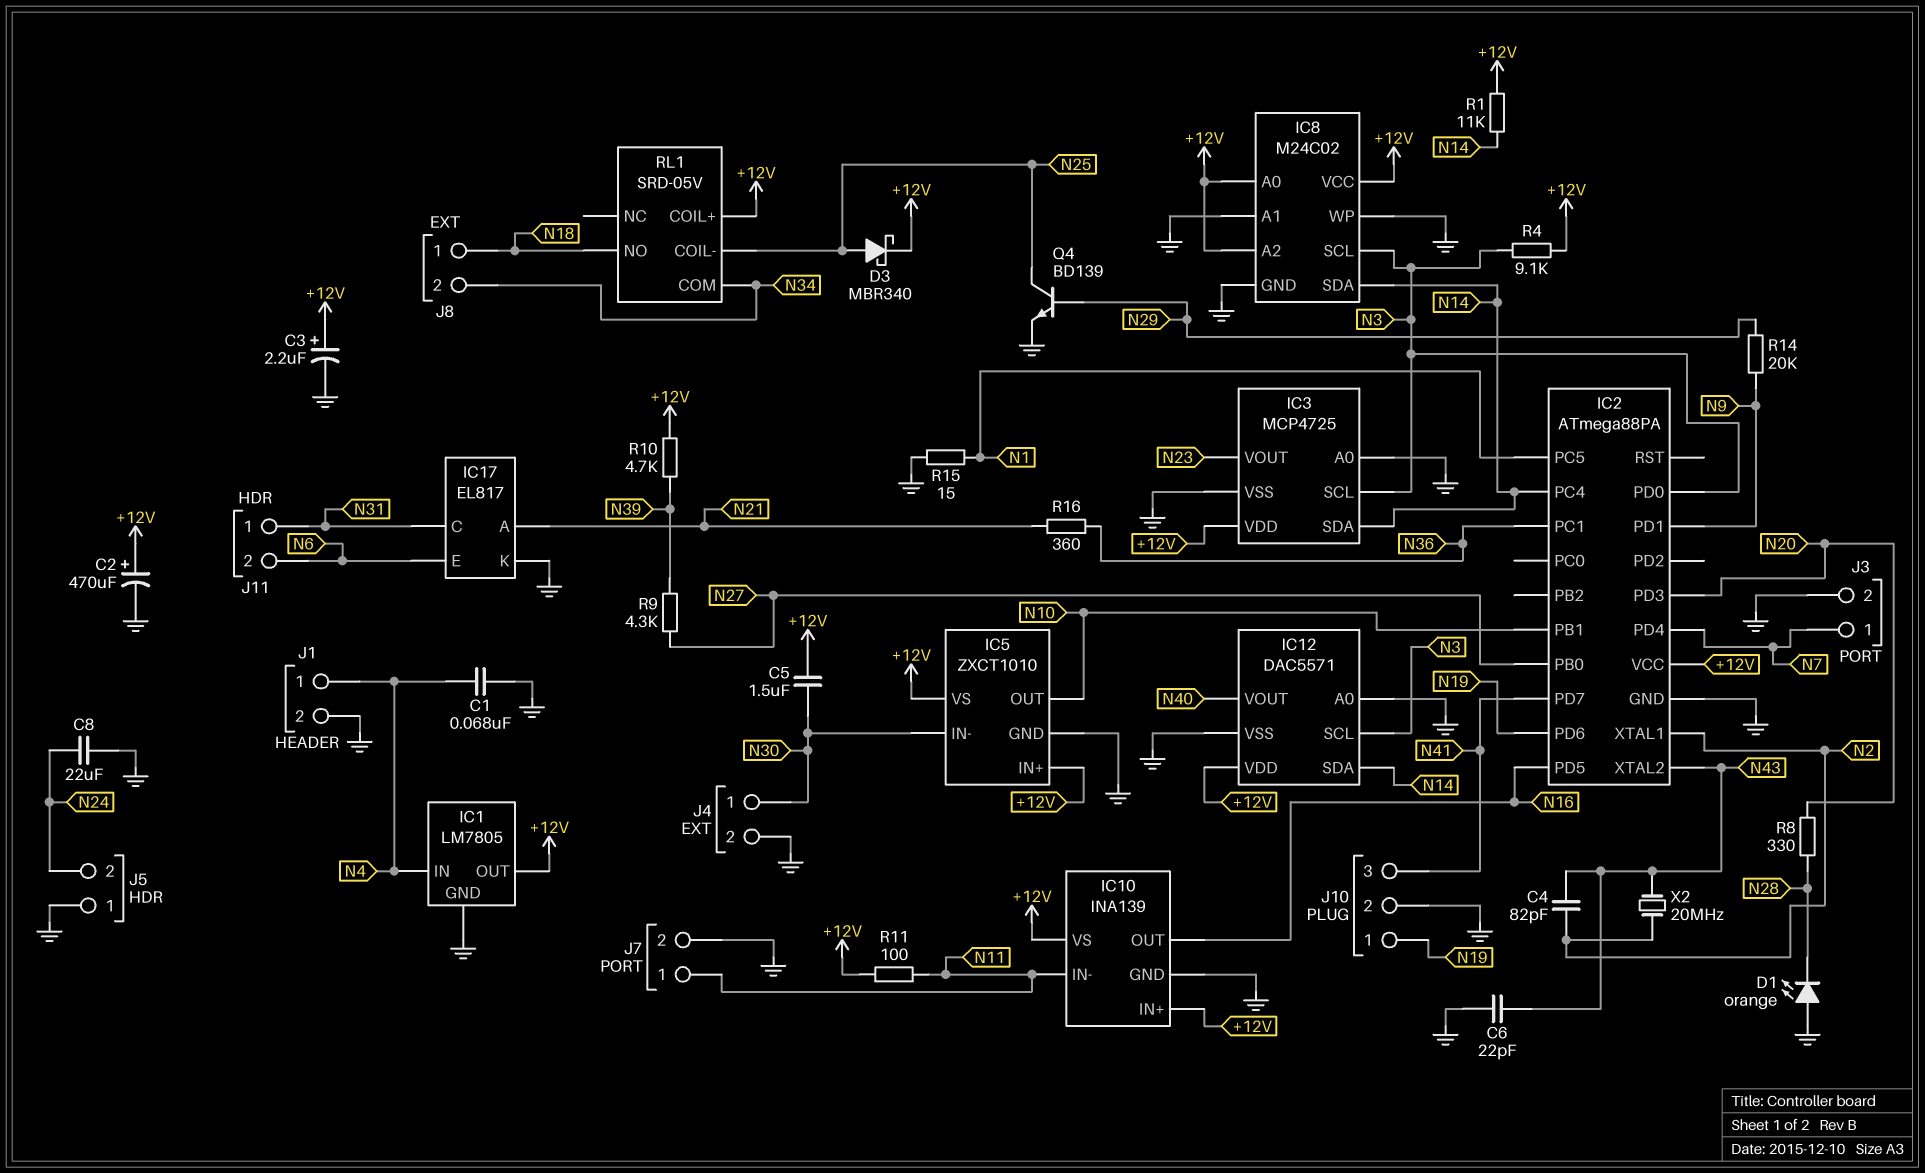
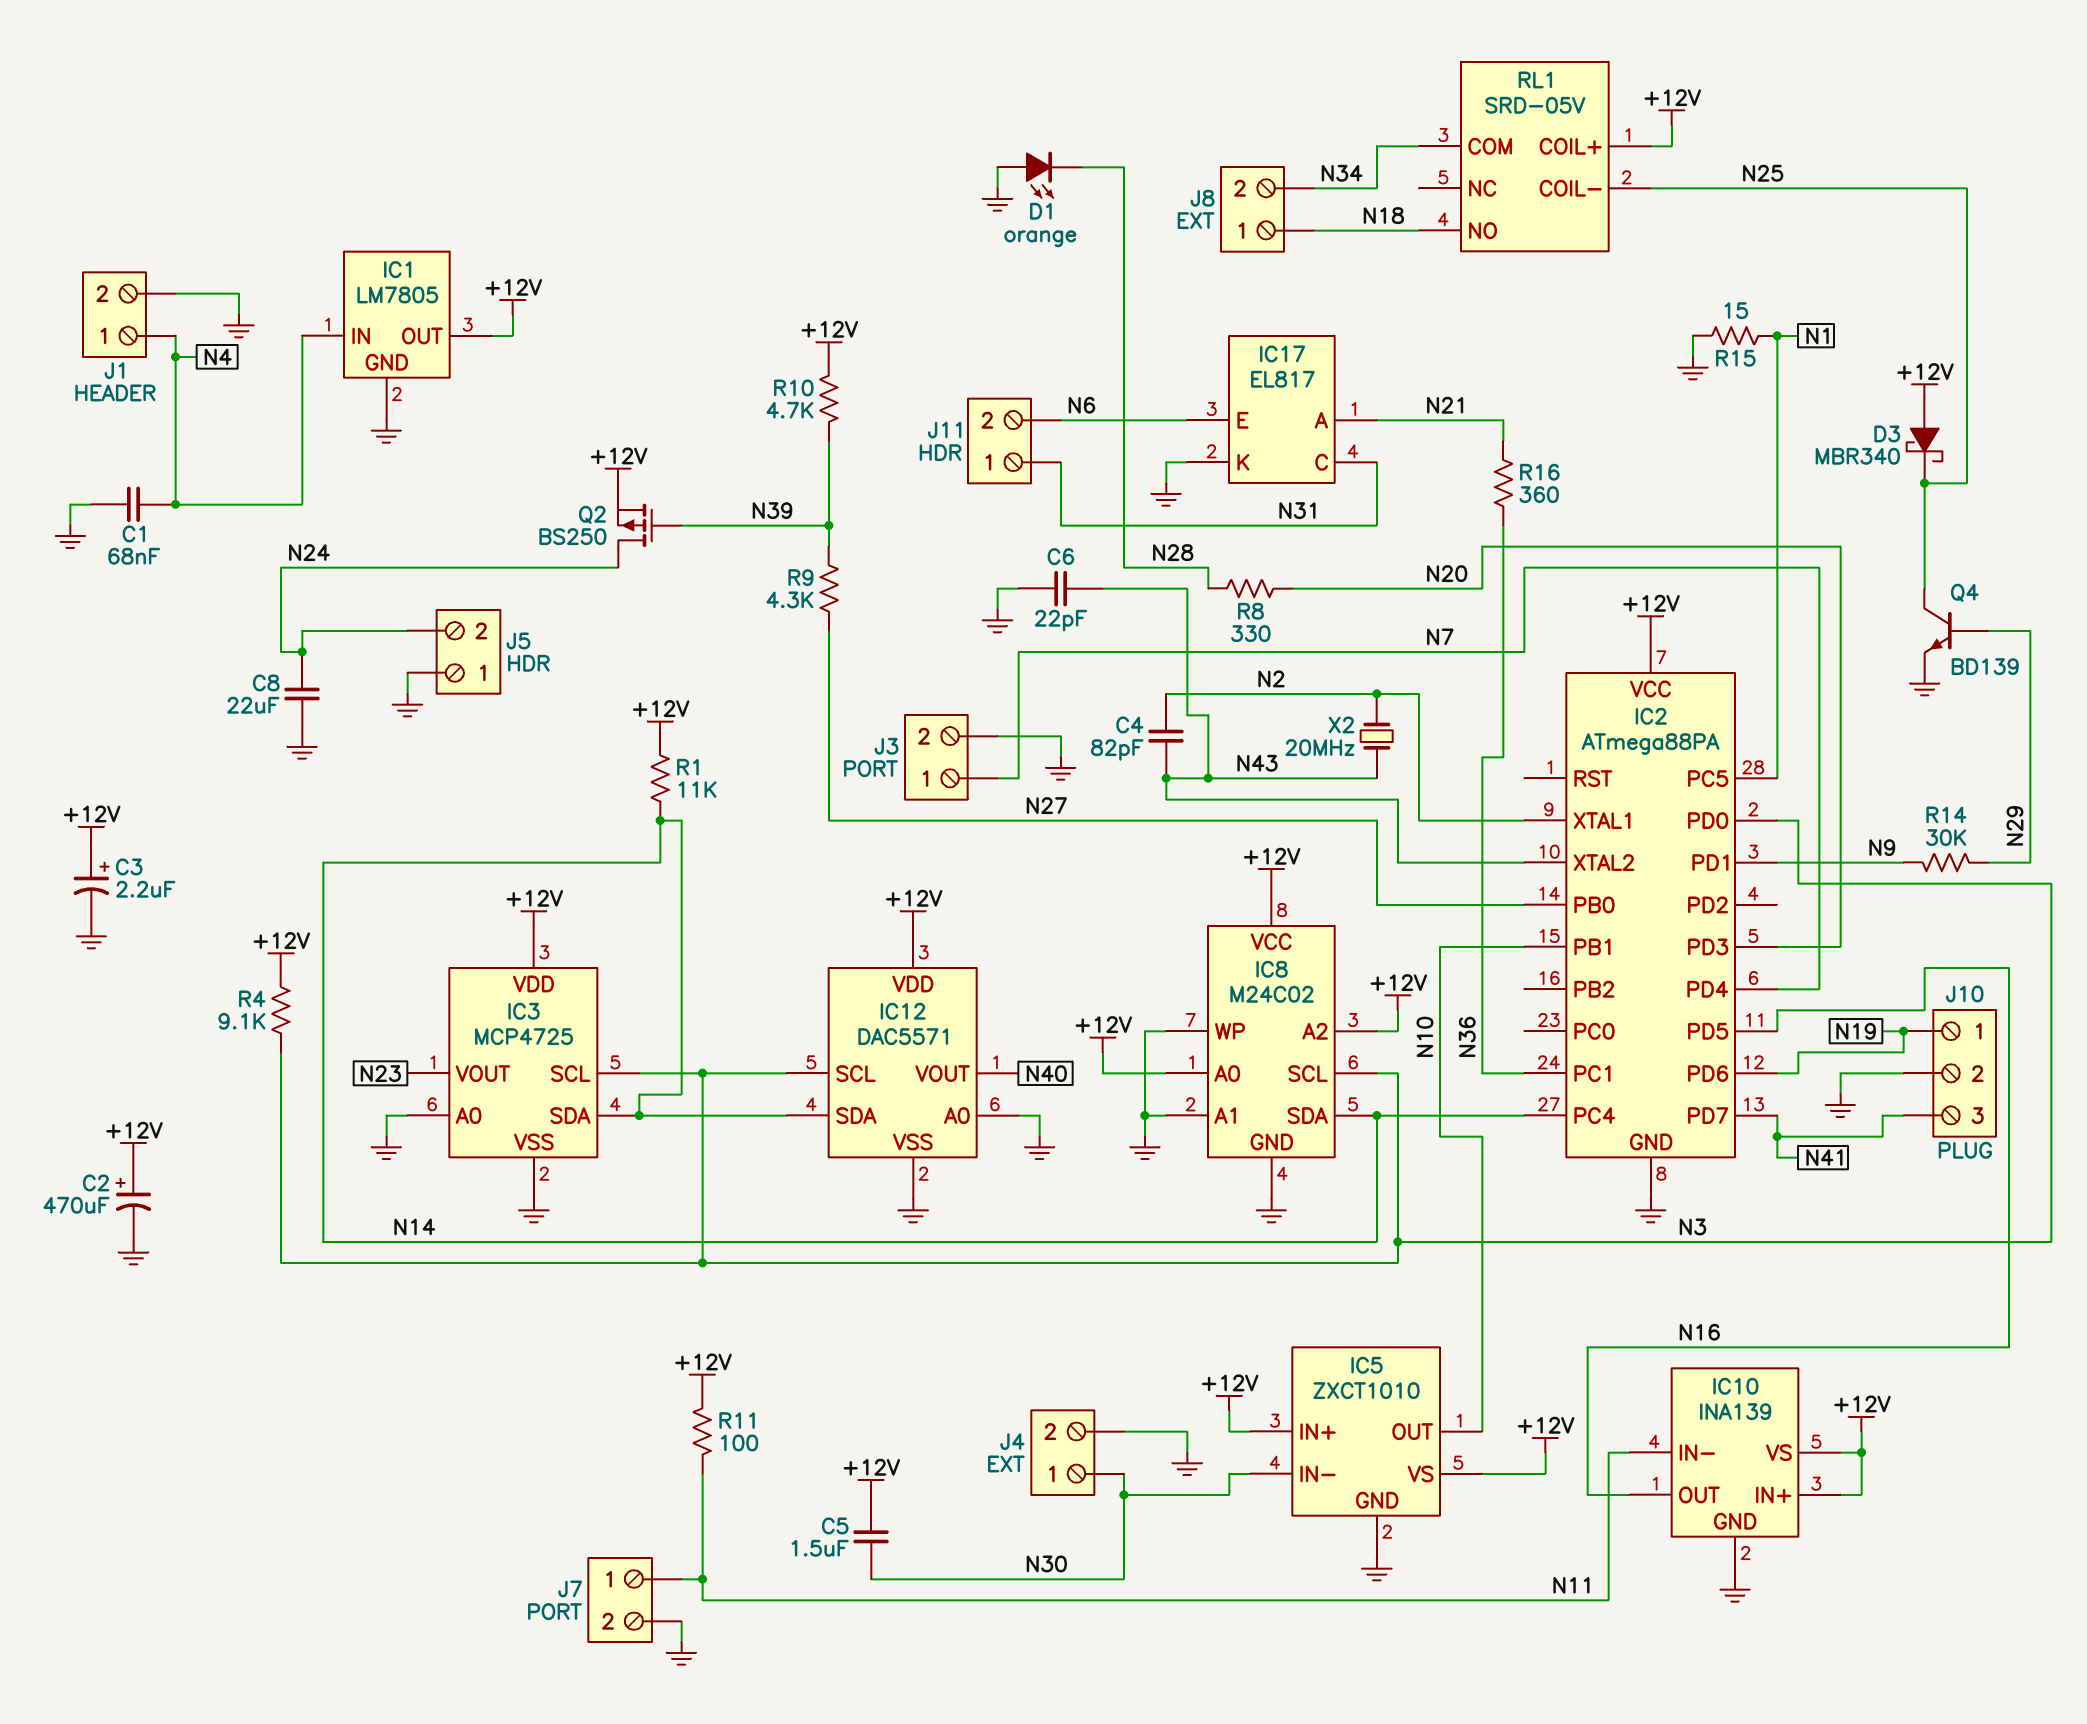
D3: schottky MBR340 (A N25, K +12V) -> schottky MBR340 (A +12V, K N25)
Q2: none -> PMOS BS250 (G N39, D N24, S +12V)
R14: 20k (N9, N29) -> 30k (N9, N29)

